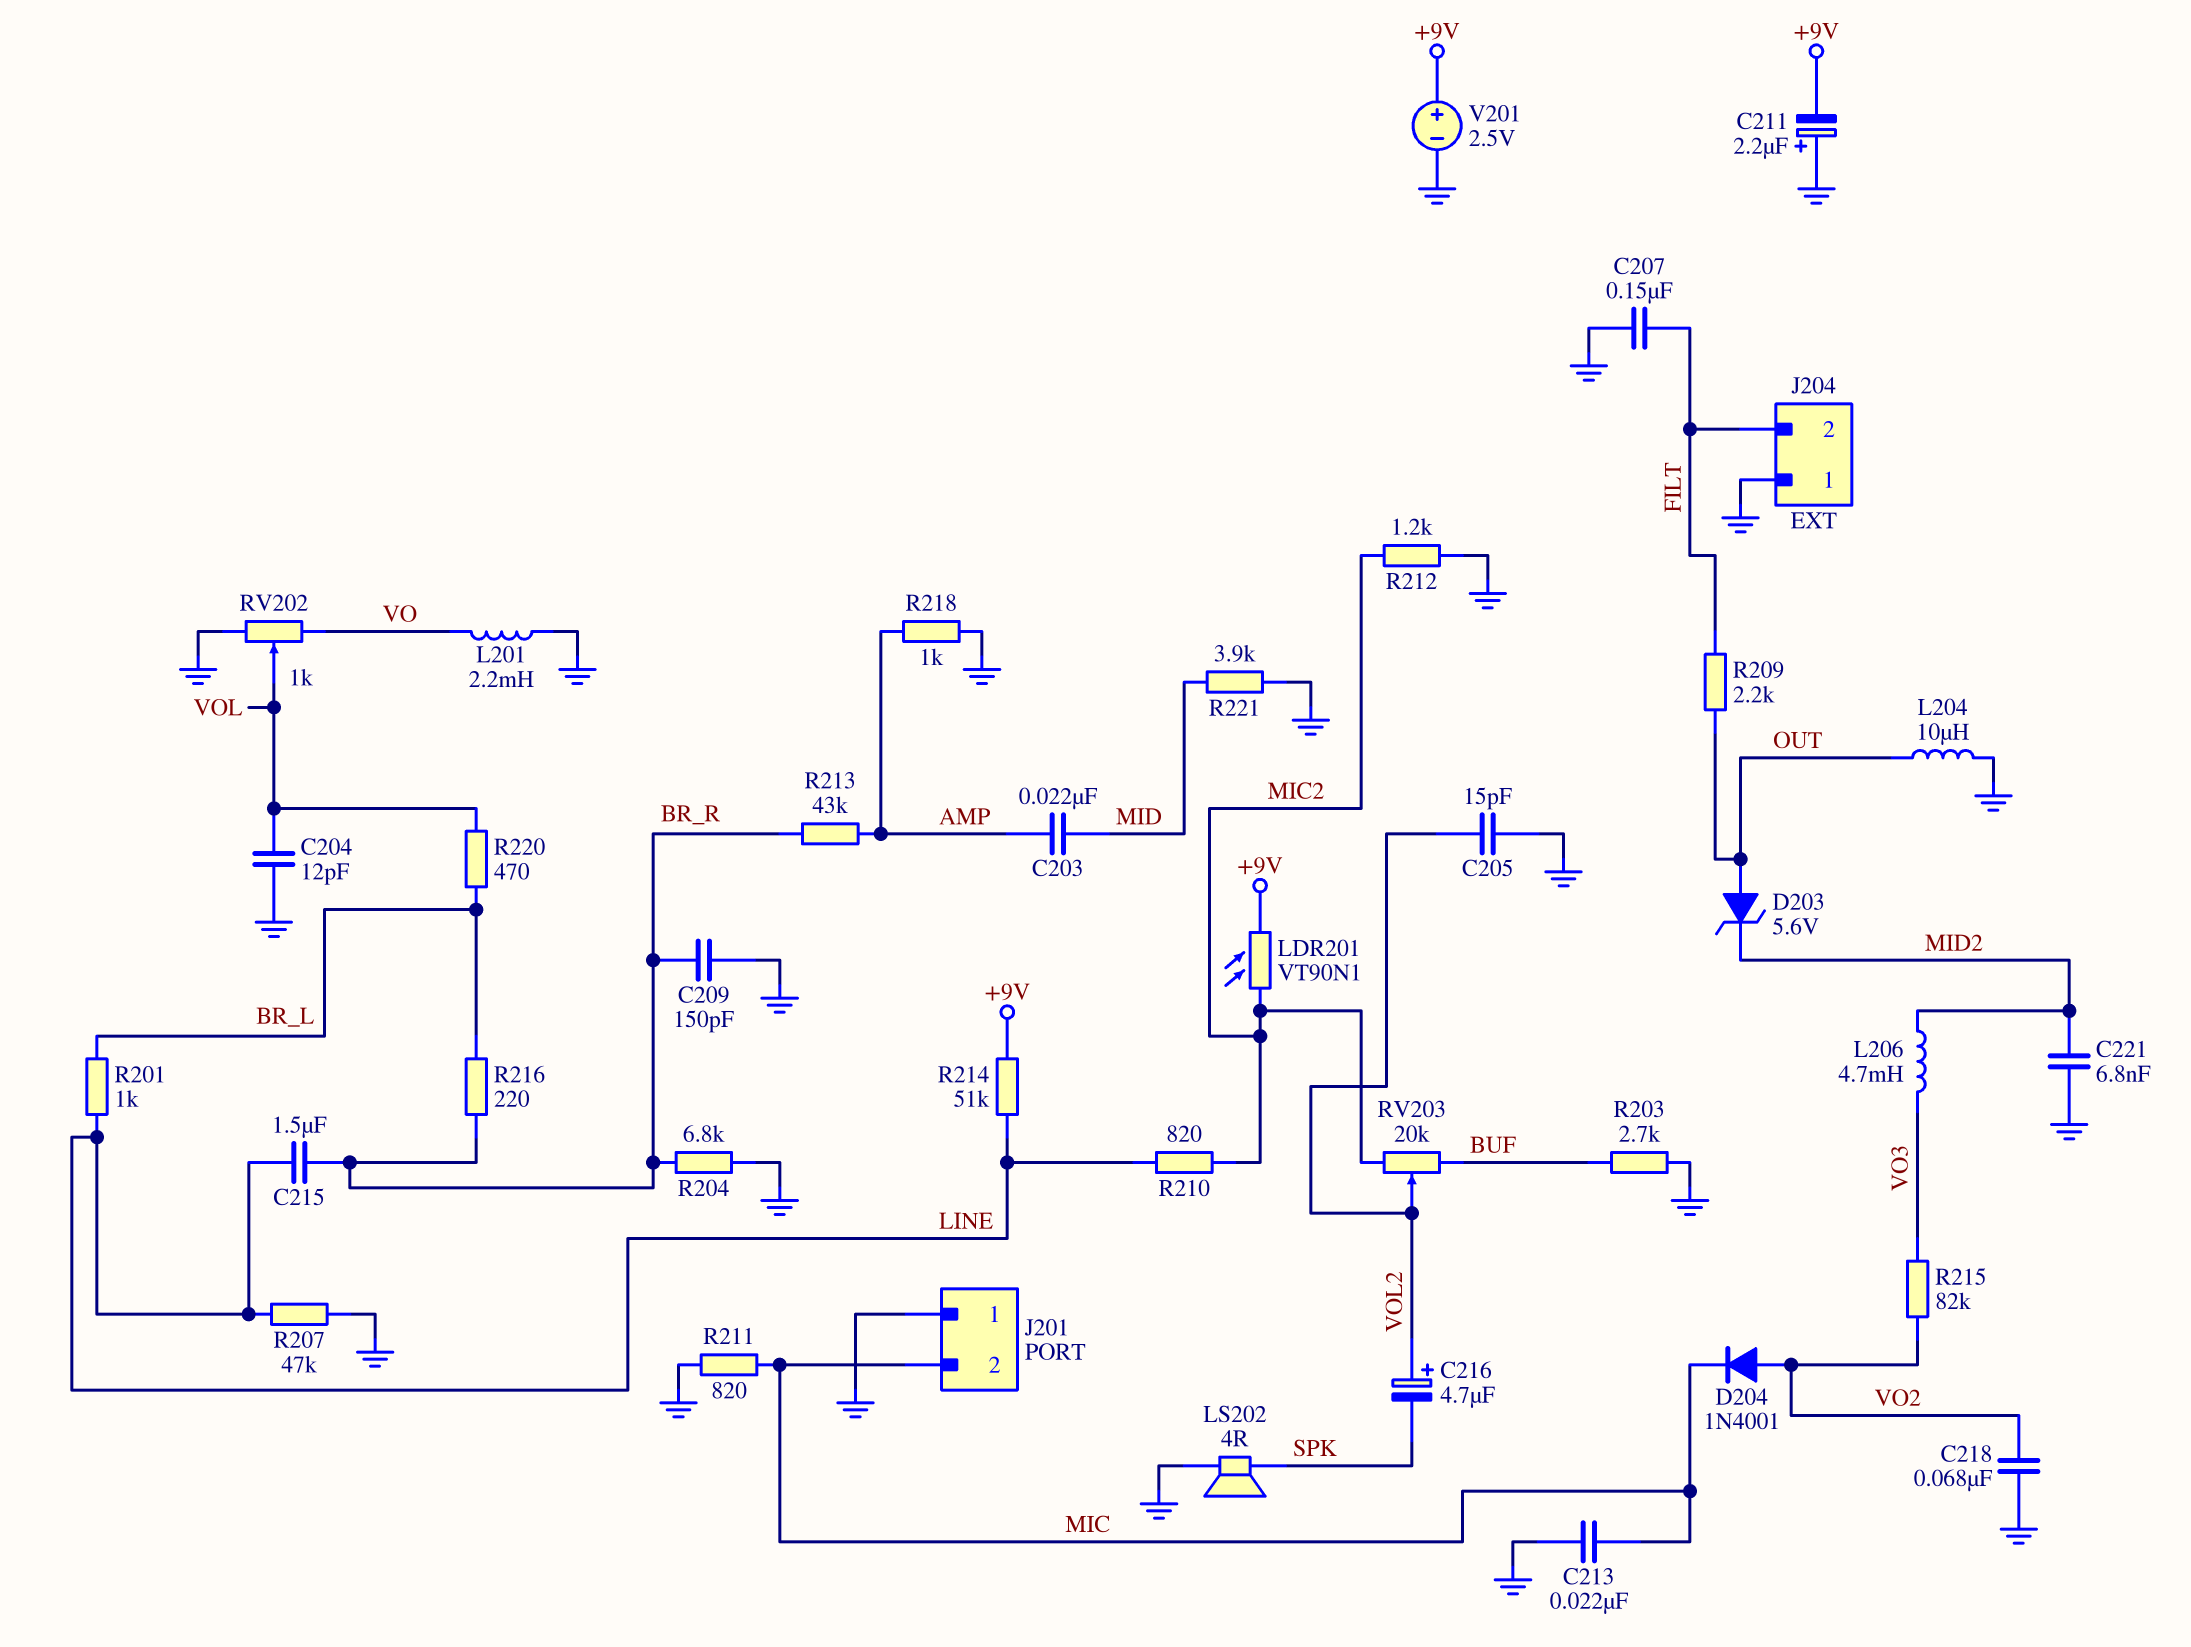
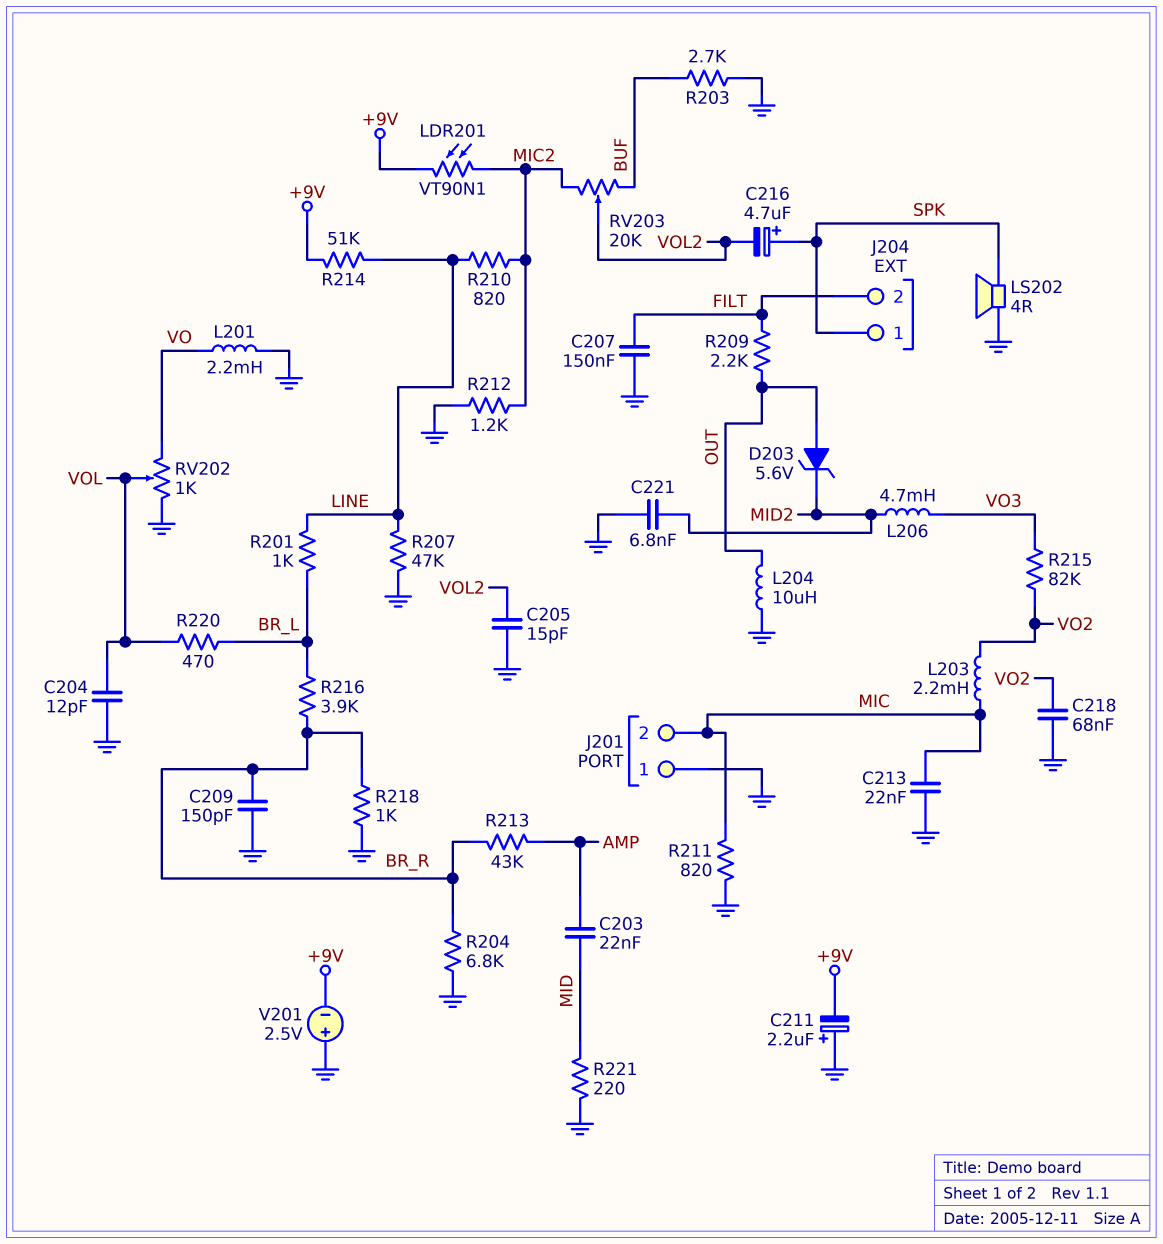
C215: 1.5uF (BR_R, LINE) -> none
C216: 4.7uF (plus VOL2, minus SPK) -> 4.7uF (plus SPK, minus VOL2)
D204: diode 1N4001 (A VO2, K MIC) -> none
J204 pin 1: GND -> SPK
L203: none -> 2.2mH (MIC, VO2)
R216: 220 (BR_L, BR_R) -> 3.9k (BR_L, BR_R)
R218: 1k (AMP, GND) -> 1k (BR_R, GND)
R221: 3.9k (GND, MID) -> 220 (GND, MID)
V201: 2.5V (plus +9V, minus GND) -> 2.5V (plus GND, minus +9V)

